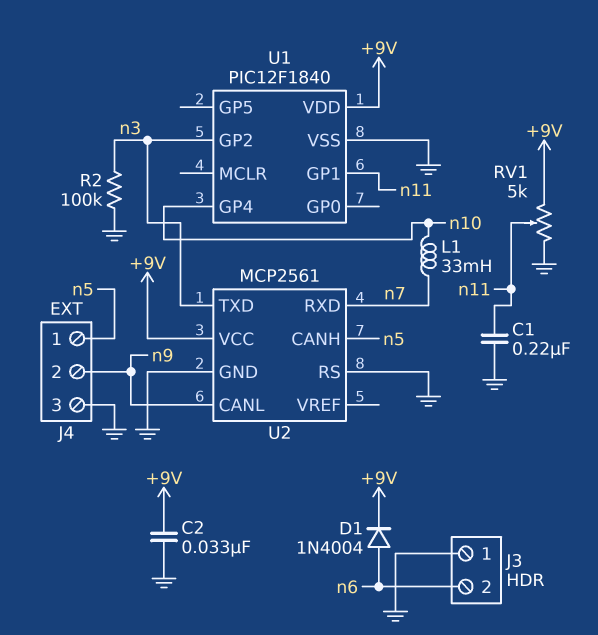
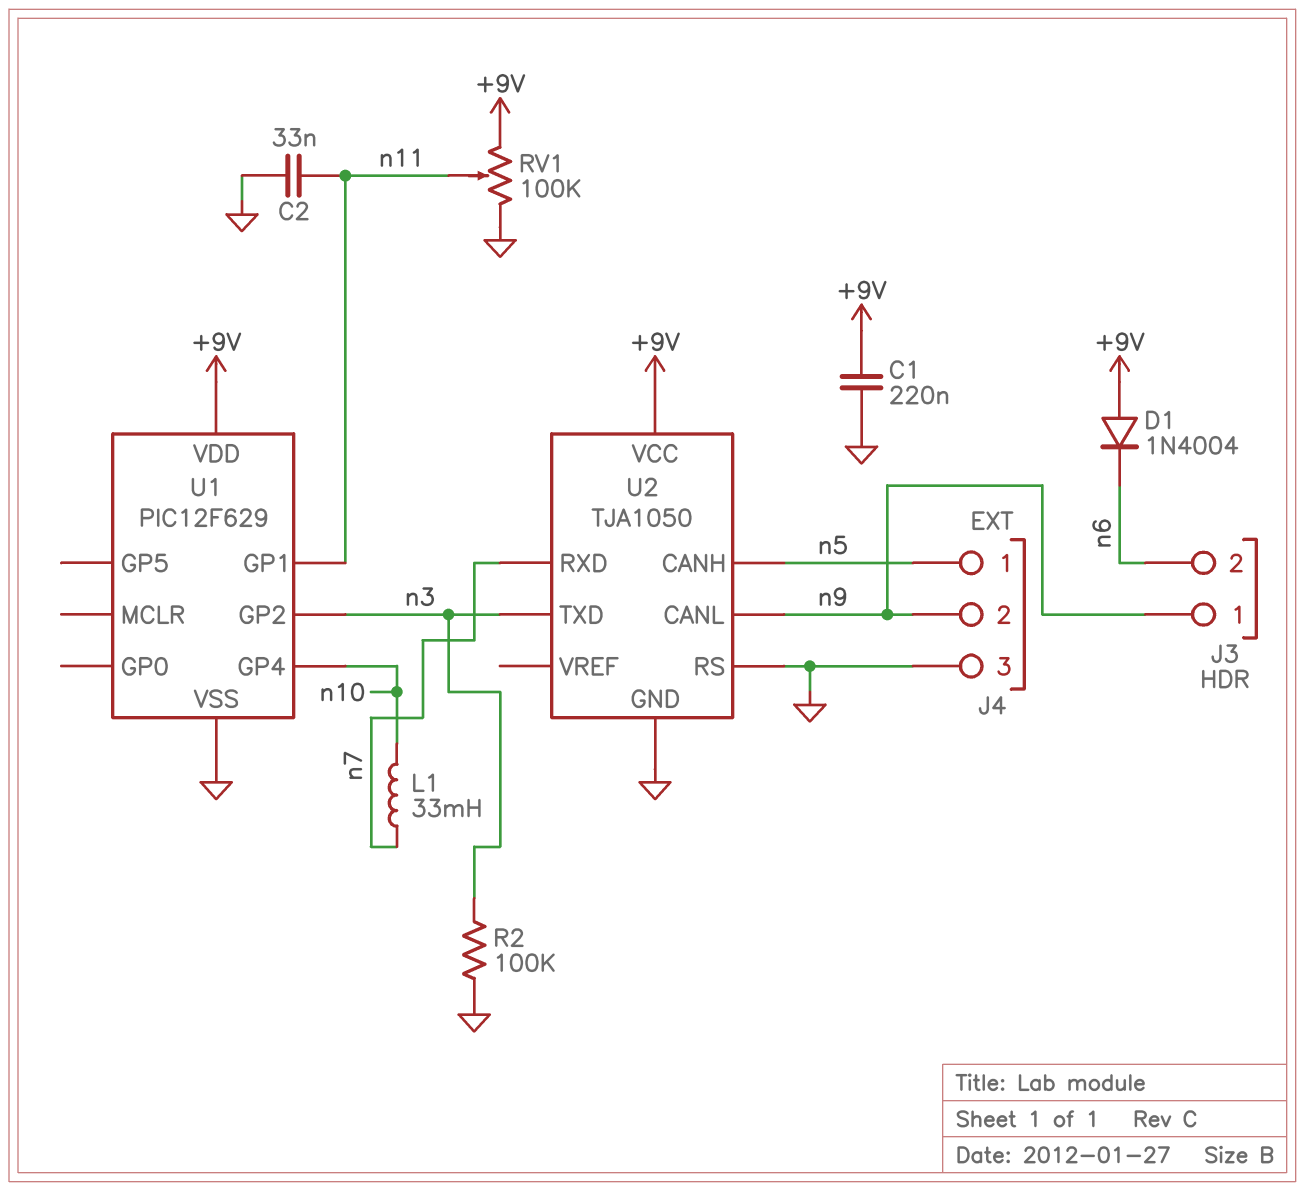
C1: 220nF (GND, n11) -> 220nF (+9V, GND)
C2: 33nF (+9V, GND) -> 33nF (GND, n11)
D1: diode 1N4004 (A n6, K +9V) -> diode 1N4004 (A +9V, K n6)
J3 pin 1: GND -> n9
RV1: 5k (+9V, GND, wiper n11) -> 100k (+9V, GND, wiper n11)
U1: PIC12F1840 -> PIC12F629
U2: MCP2561 -> TJA1050

